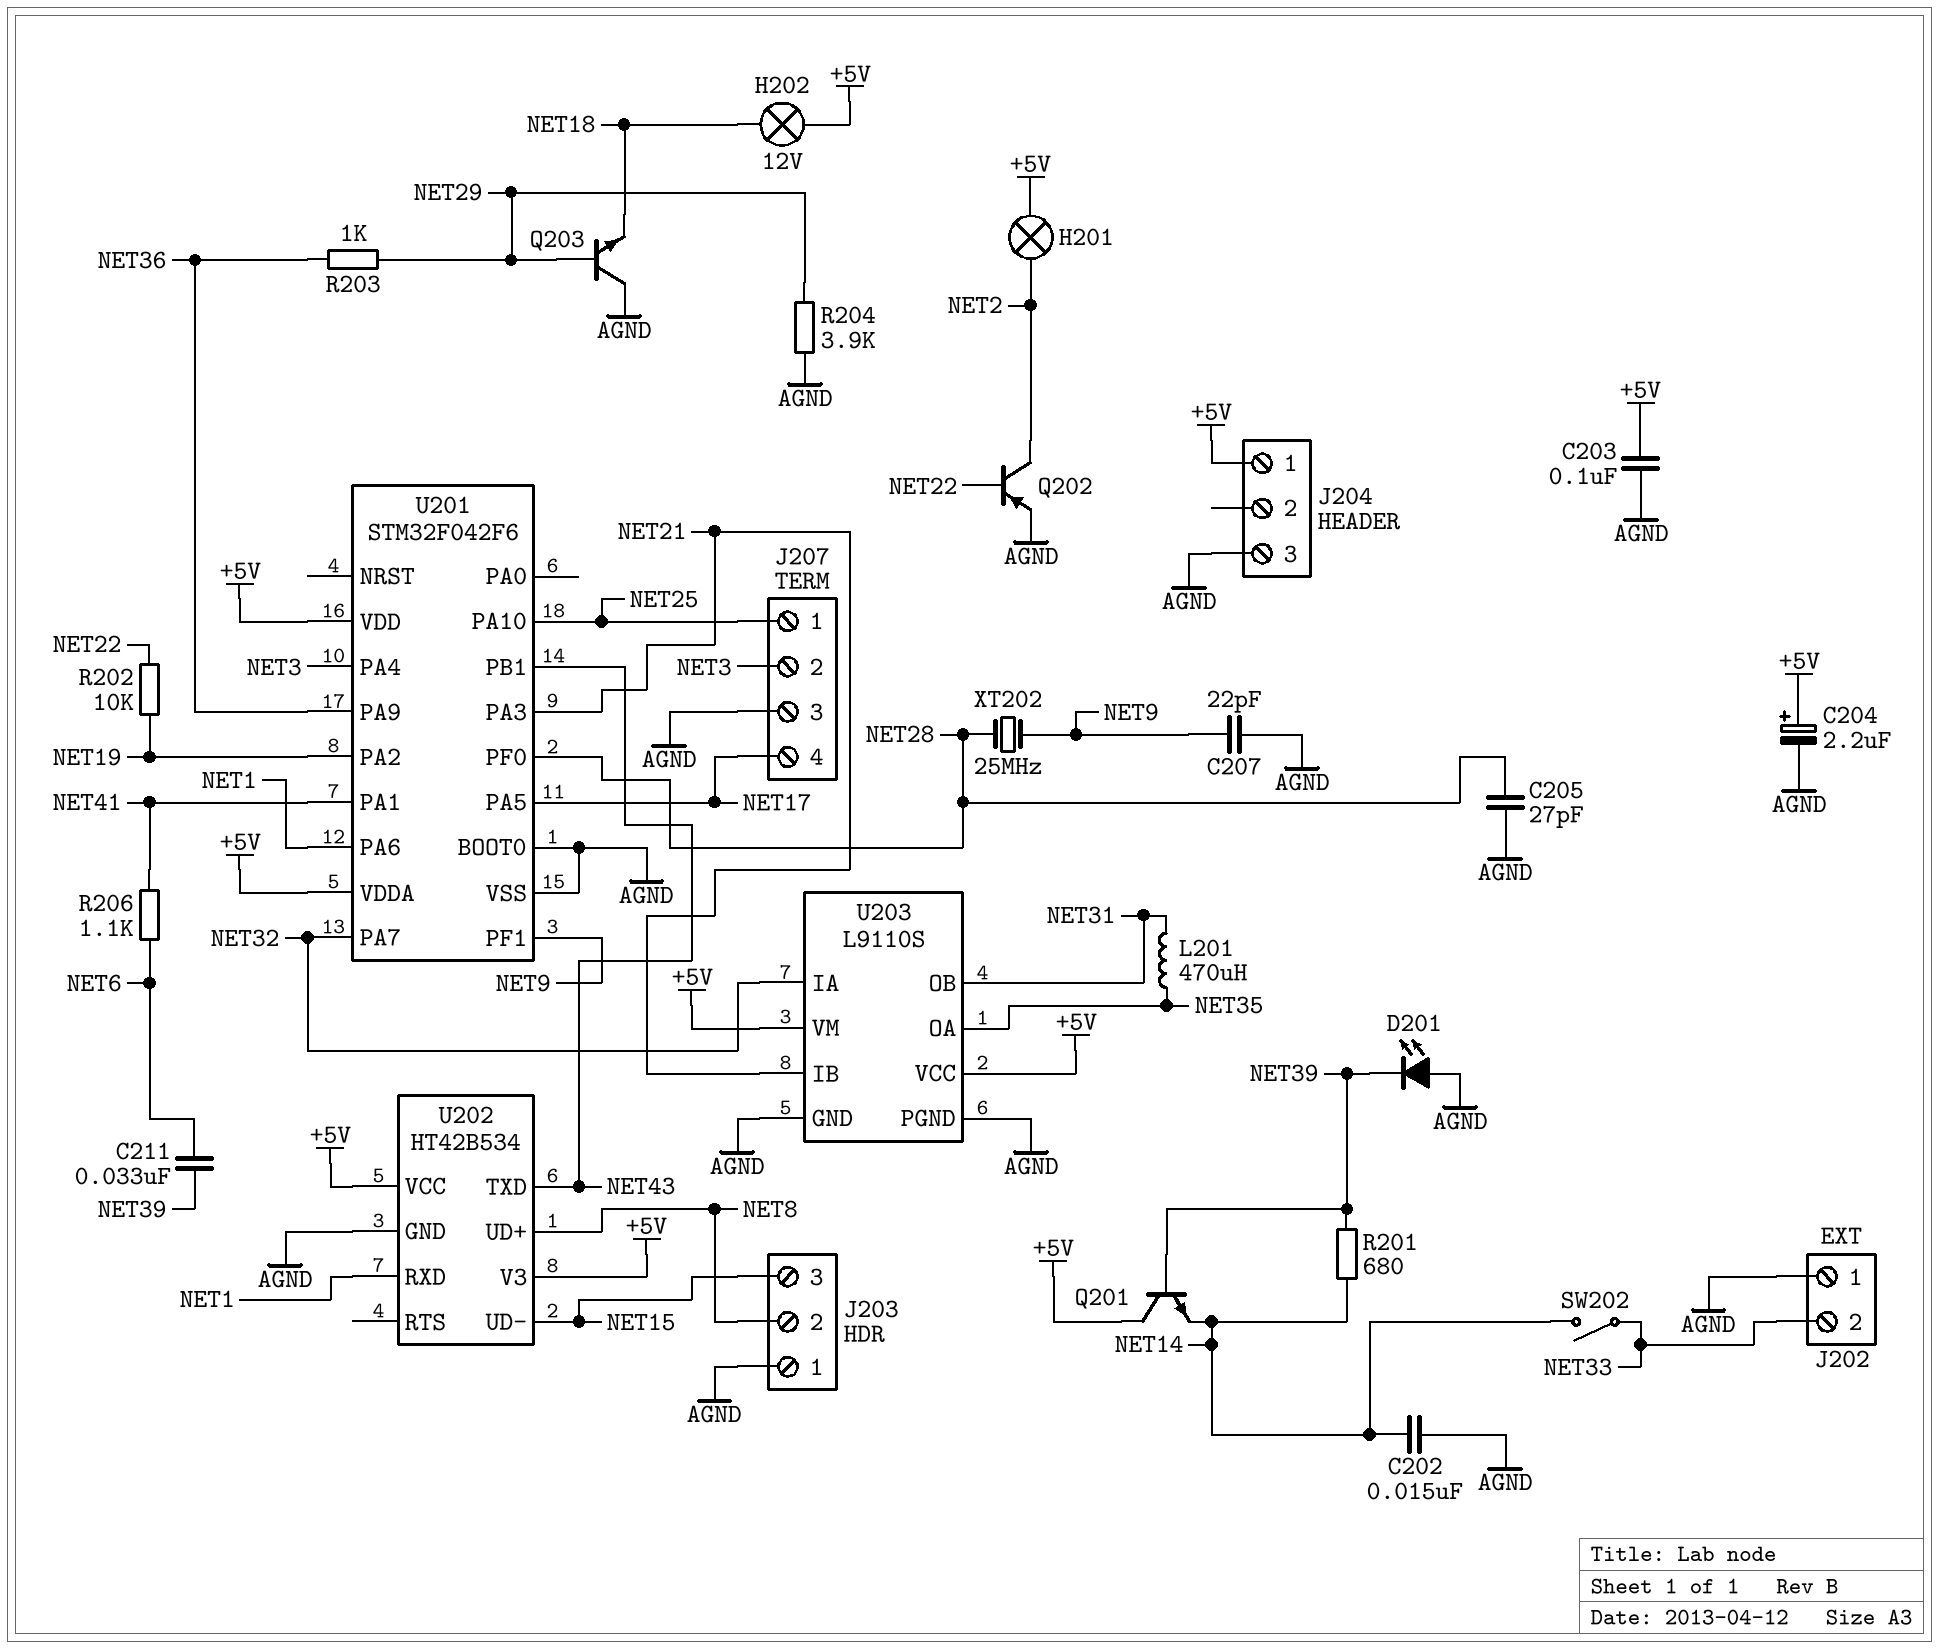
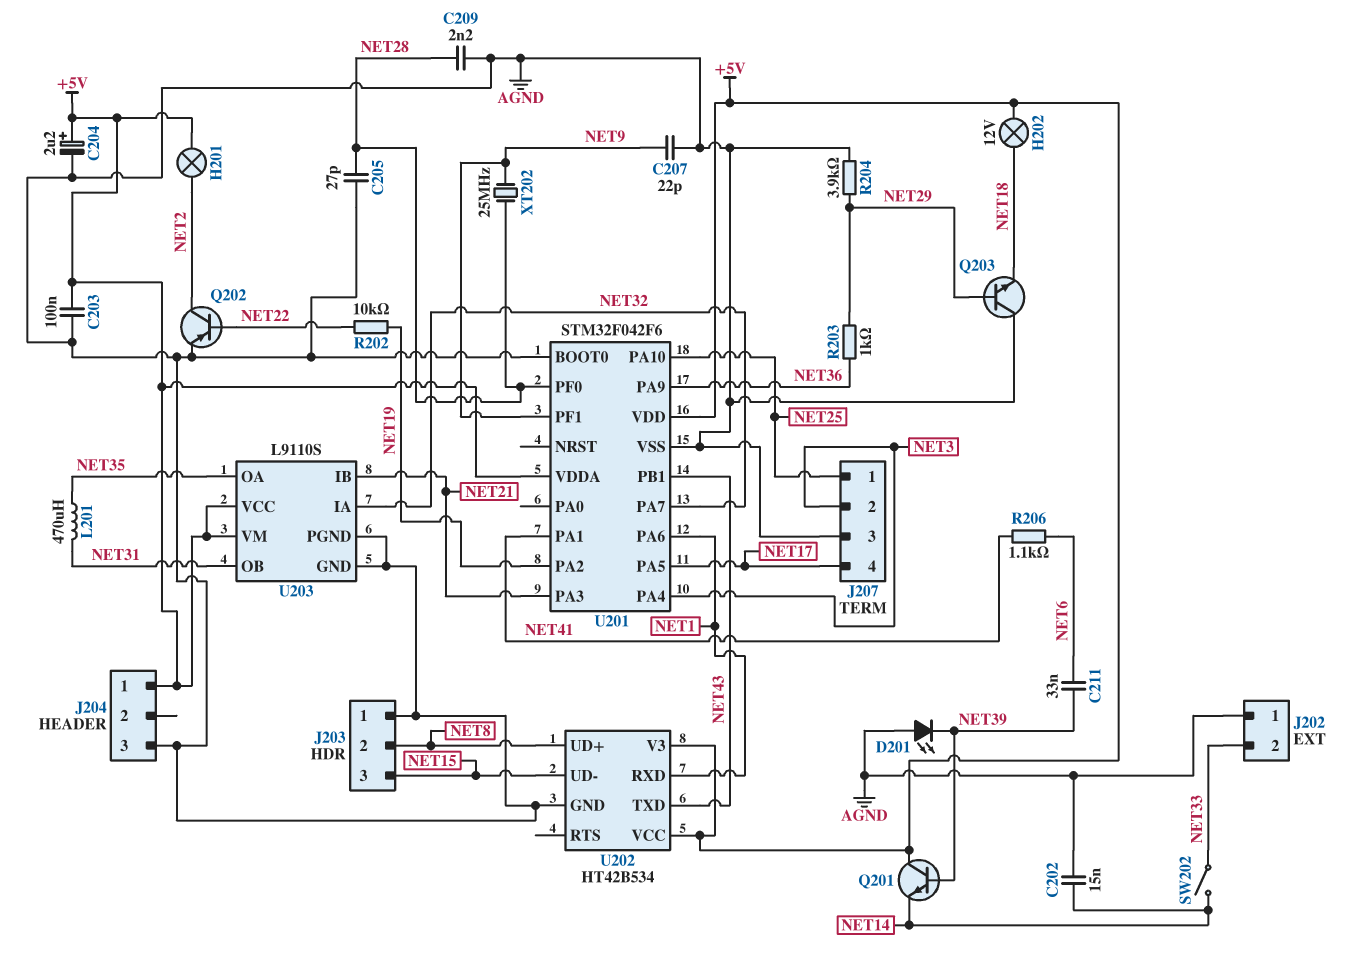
C209: none -> 2.2nF (AGND, NET28)
R201: 680 (NET14, NET39) -> none

